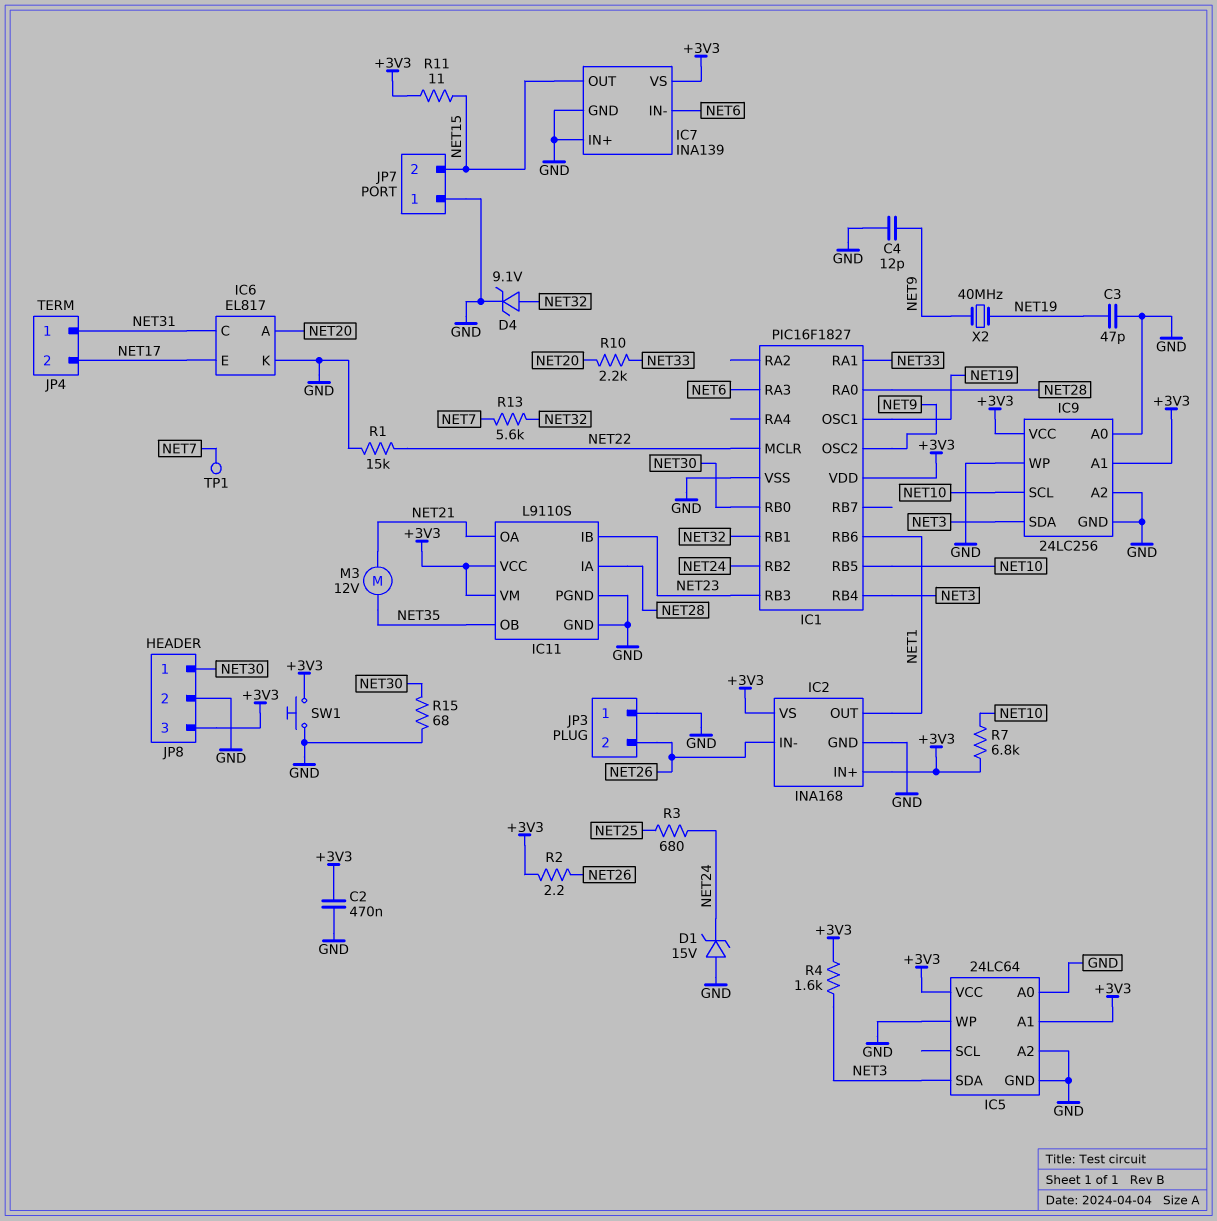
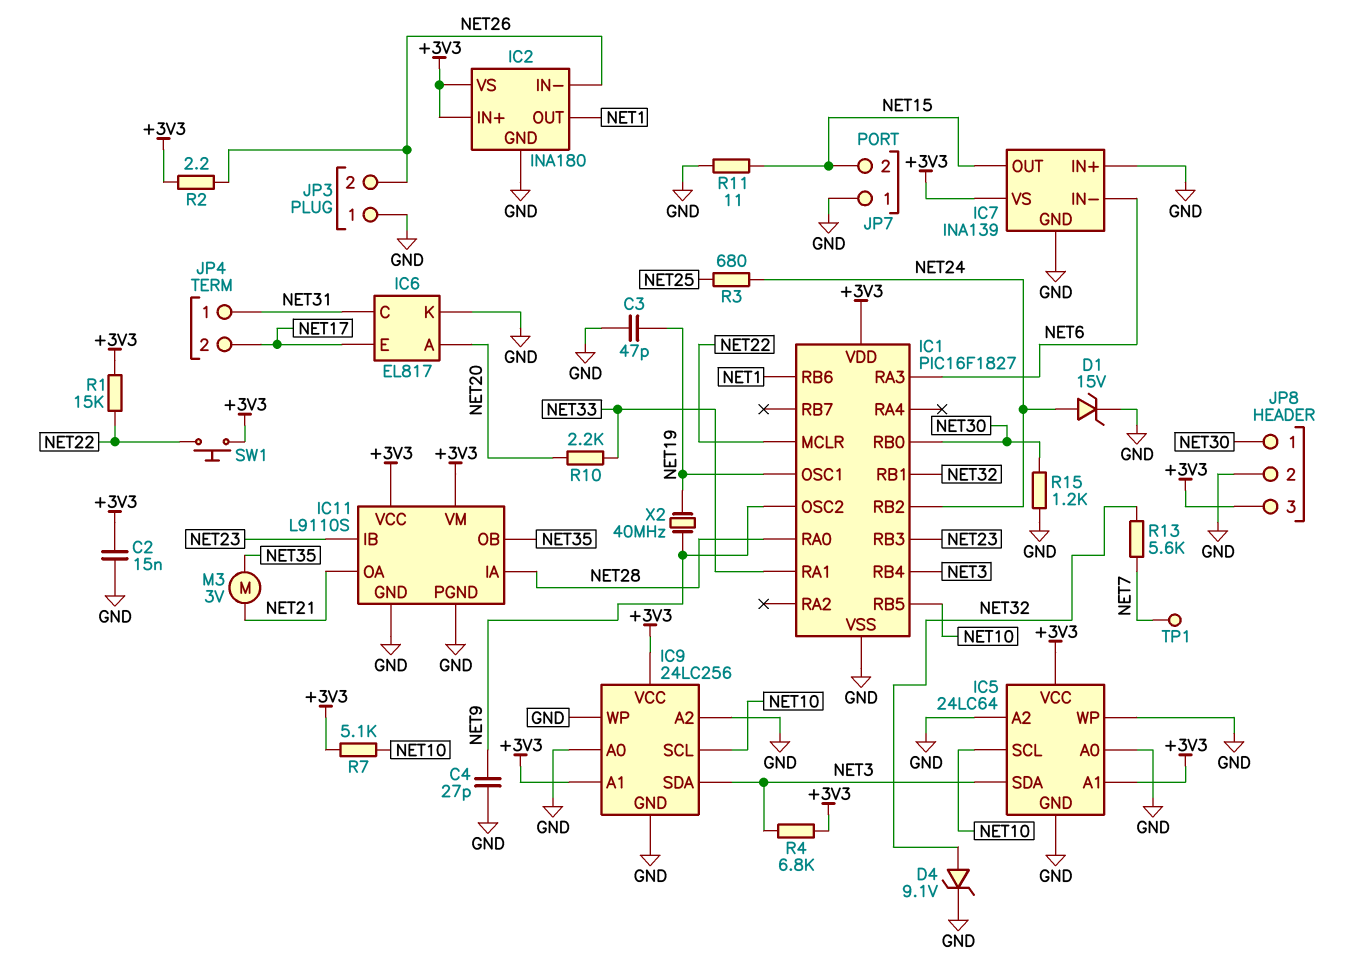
C2: 470nF (+3V3, GND) -> 15nF (+3V3, GND)
C4: 12pF (GND, NET9) -> 27pF (GND, NET9)
D1: zener 15V (A GND, K NET24) -> zener 15V (A NET24, K GND)
IC2: INA168 -> INA180
IC5 pin SCL: none -> NET10
M3: motor 12V (NET21, NET35) -> motor 3V (NET21, NET35)
R1: 15k (GND, NET22) -> 15k (+3V3, NET22)
R4: 1.6k (+3V3, NET3) -> 6.8k (+3V3, NET3)
R7: 6.8k (+3V3, NET10) -> 5.1k (+3V3, NET10)
R11: 11 (+3V3, NET15) -> 11 (GND, NET15)
R15: 68 (GND, NET30) -> 1.2k (GND, NET30)
SW1: button (+3V3, GND) -> button (+3V3, NET22)

